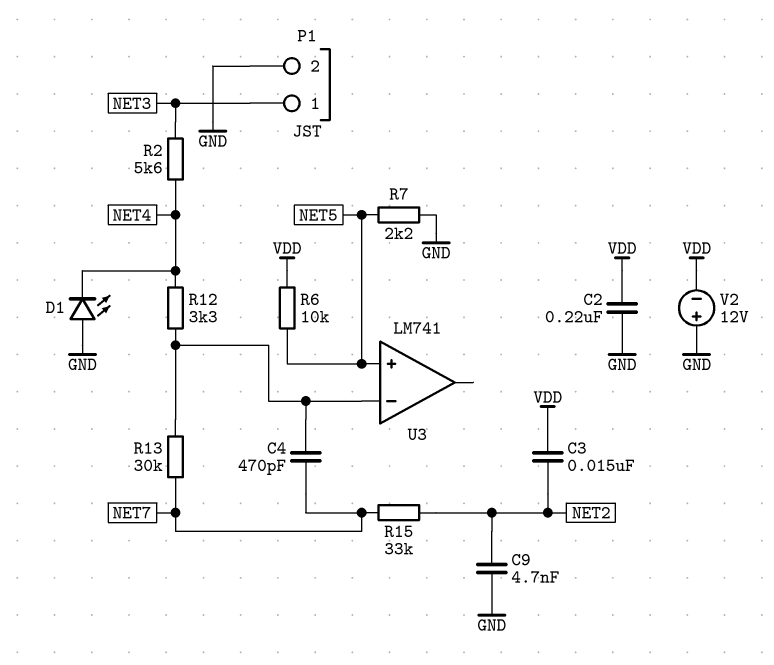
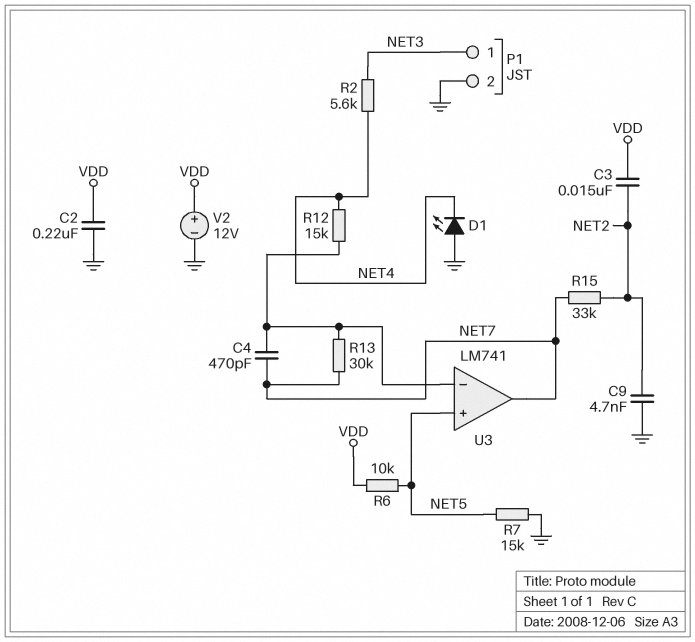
R7: 2.2k (GND, NET5) -> 15k (GND, NET5)
R12: 3.3k (NET4, U3/in-) -> 15k (NET4, U3/in-)
U3 pin out: none -> NET7
V2: 12V (plus GND, minus VDD) -> 12V (plus VDD, minus GND)

